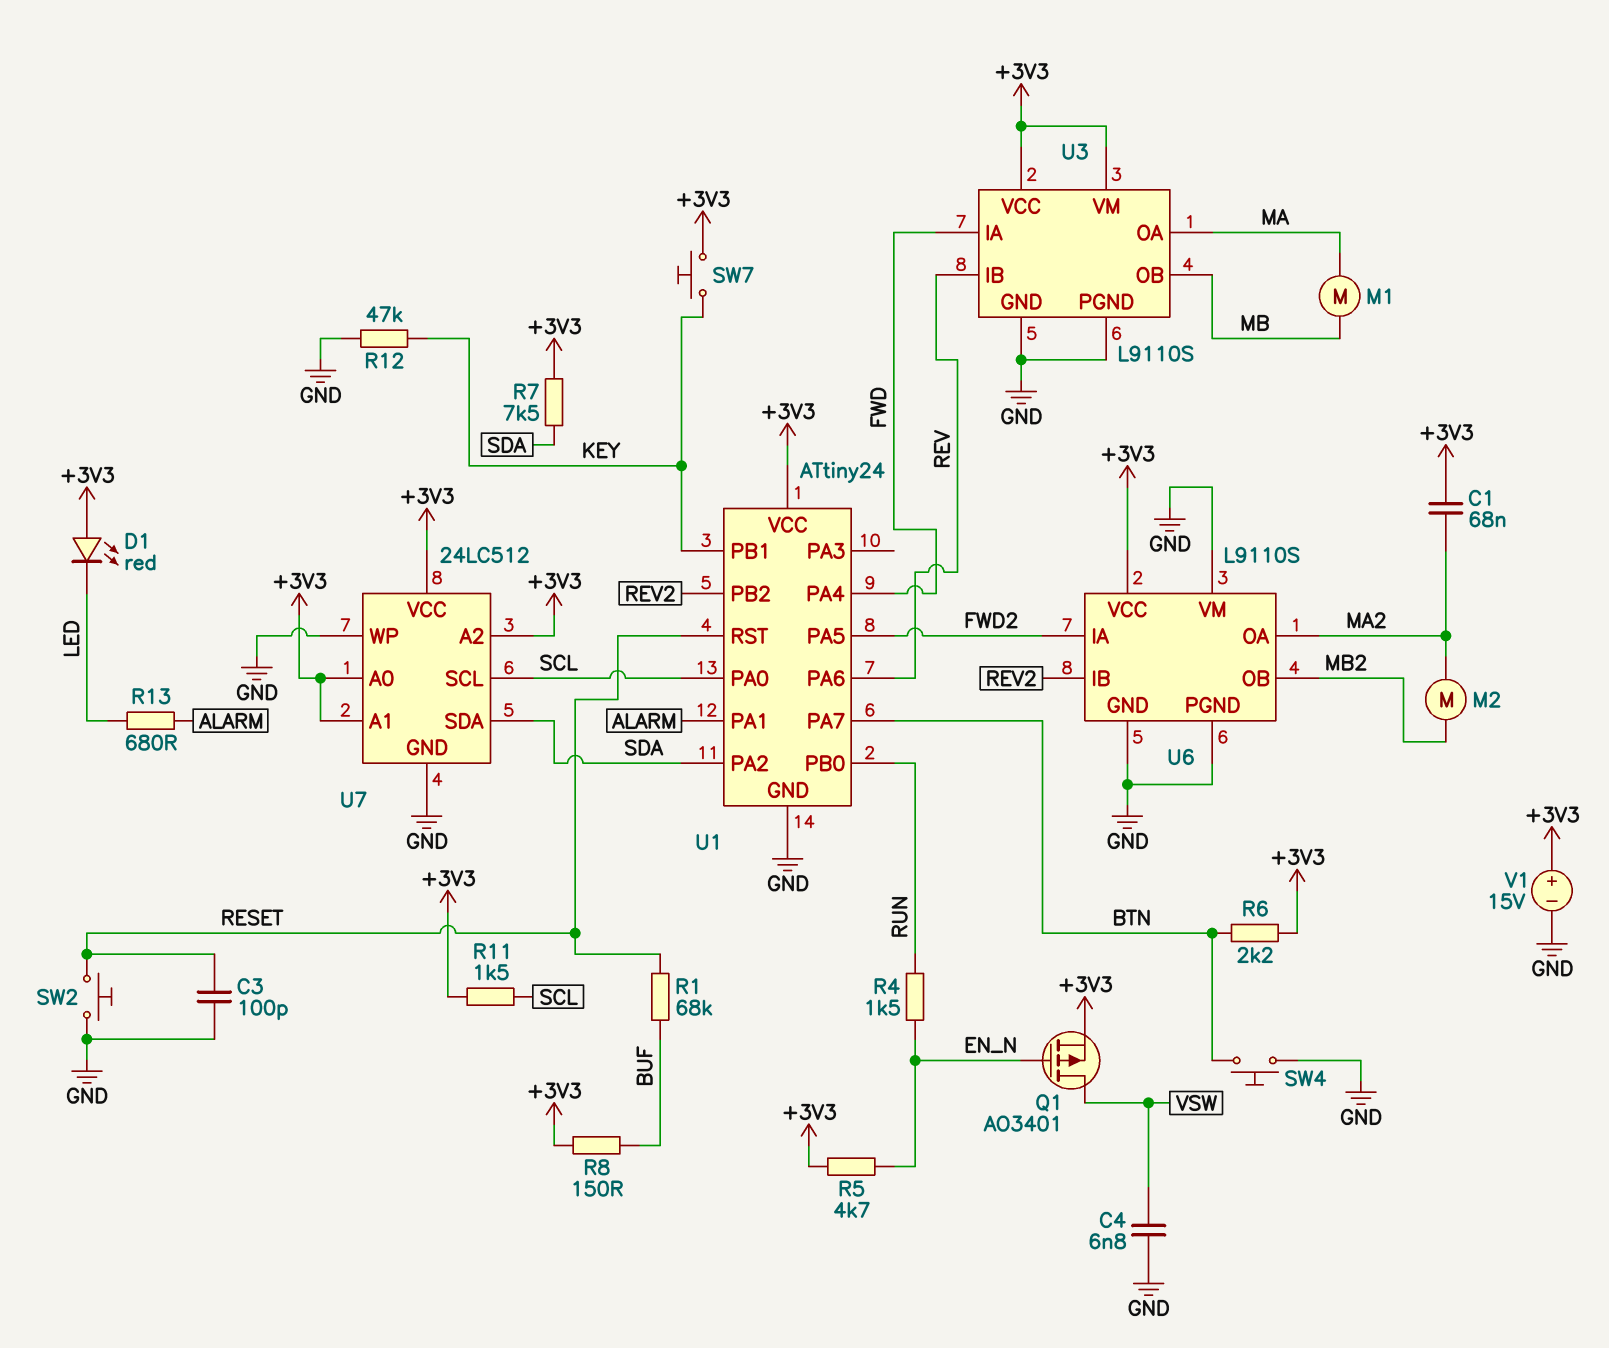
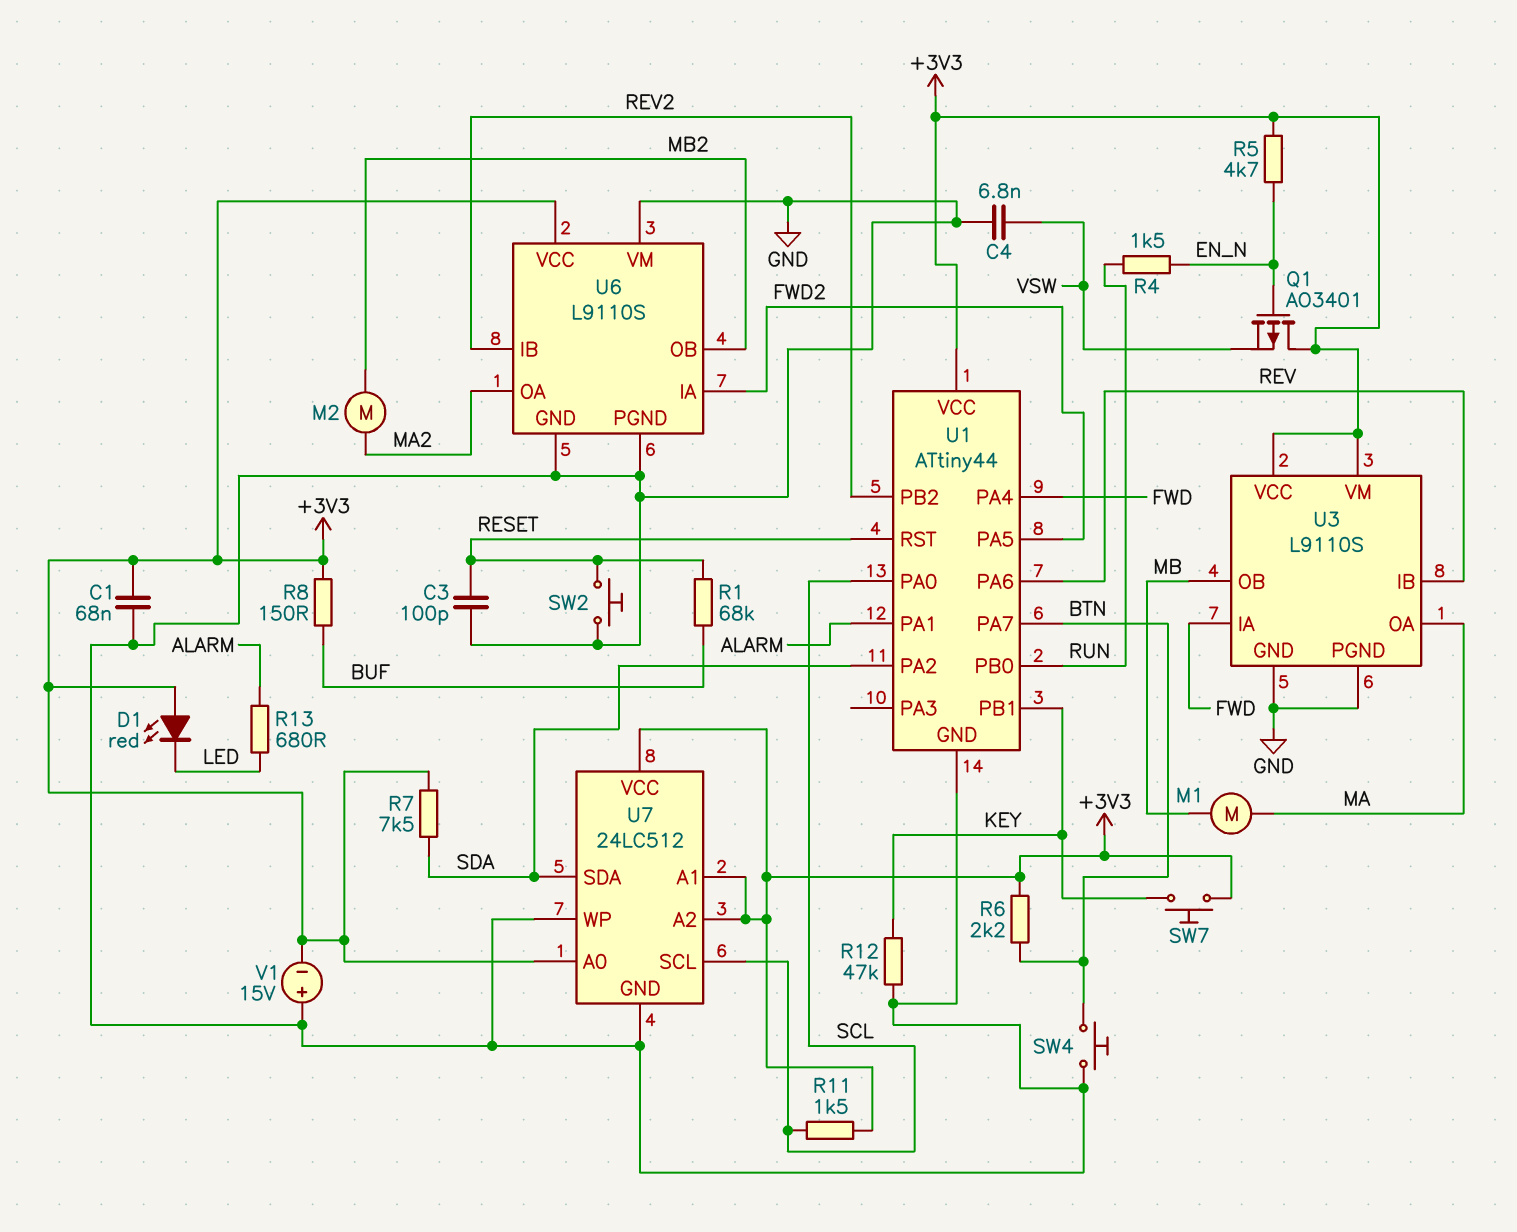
C1: 68nF (+3V3, MA2) -> 68nF (+3V3, GND)
Q1: PMOS AO3401 (G EN_N, D VSW, S +3V3) -> PMOS AO3401 (G EN_N, D +3V3, S VSW)
U1: ATtiny24 -> ATtiny44
V1: 15V (plus +3V3, minus GND) -> 15V (plus GND, minus +3V3)

